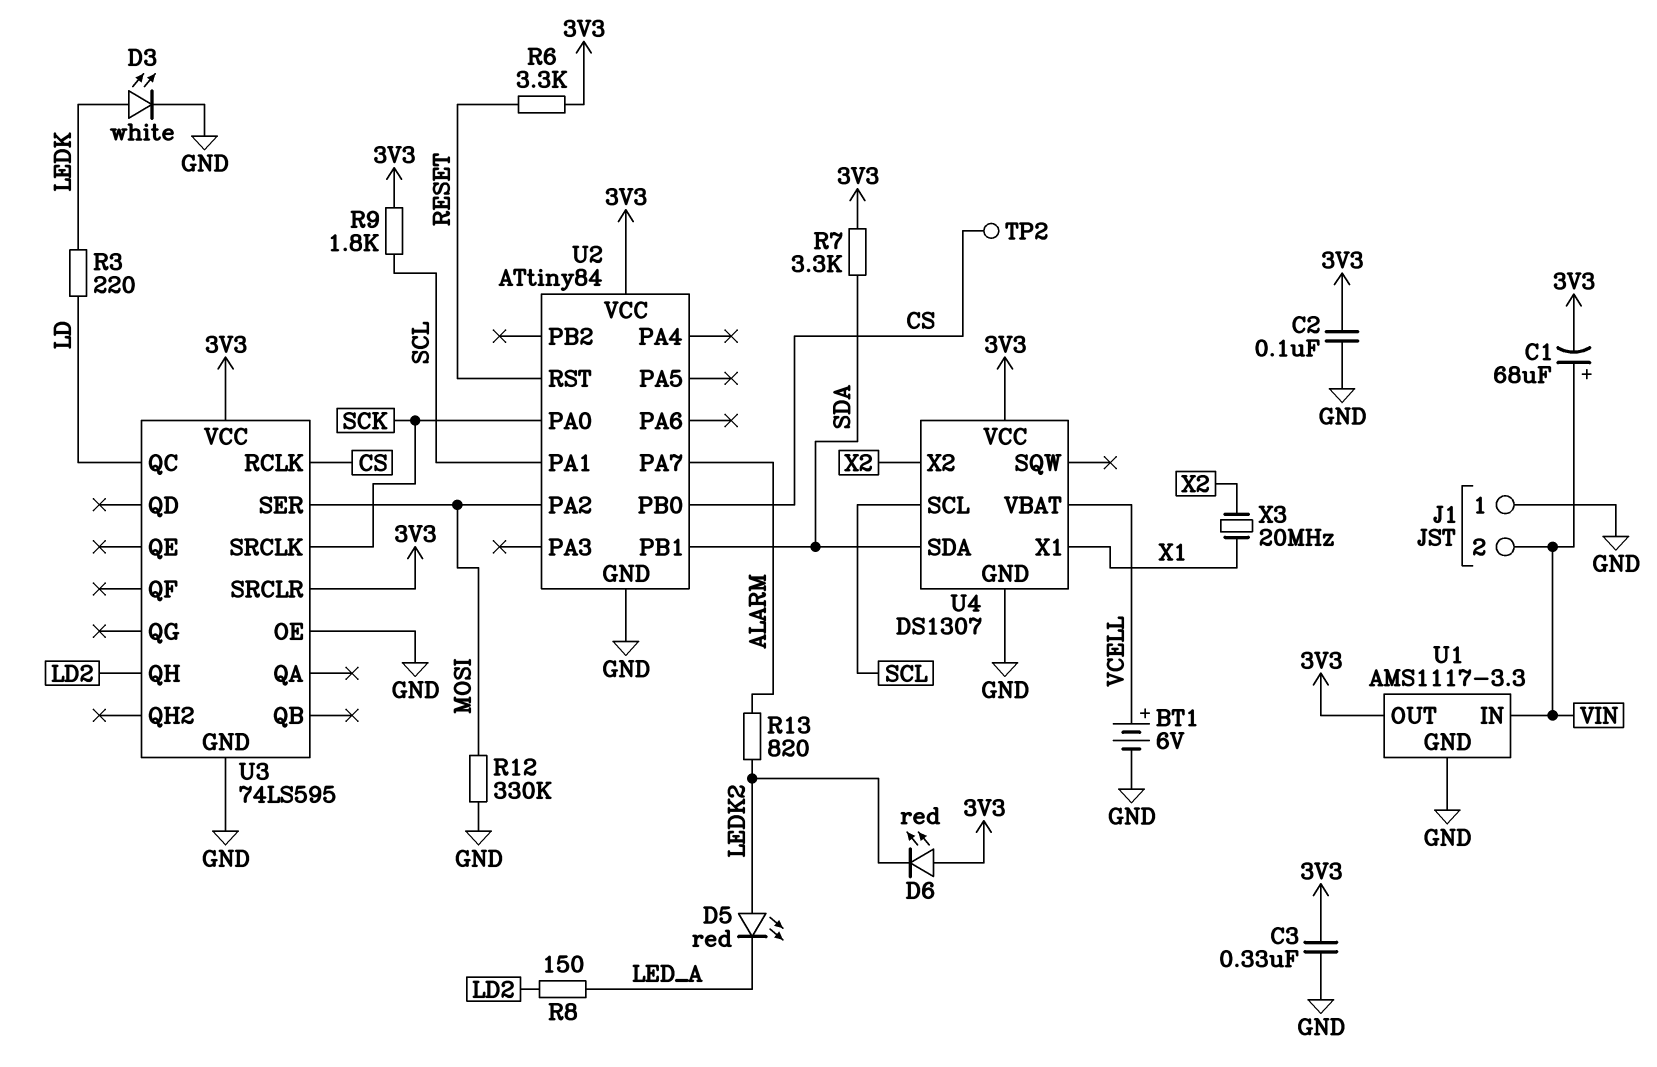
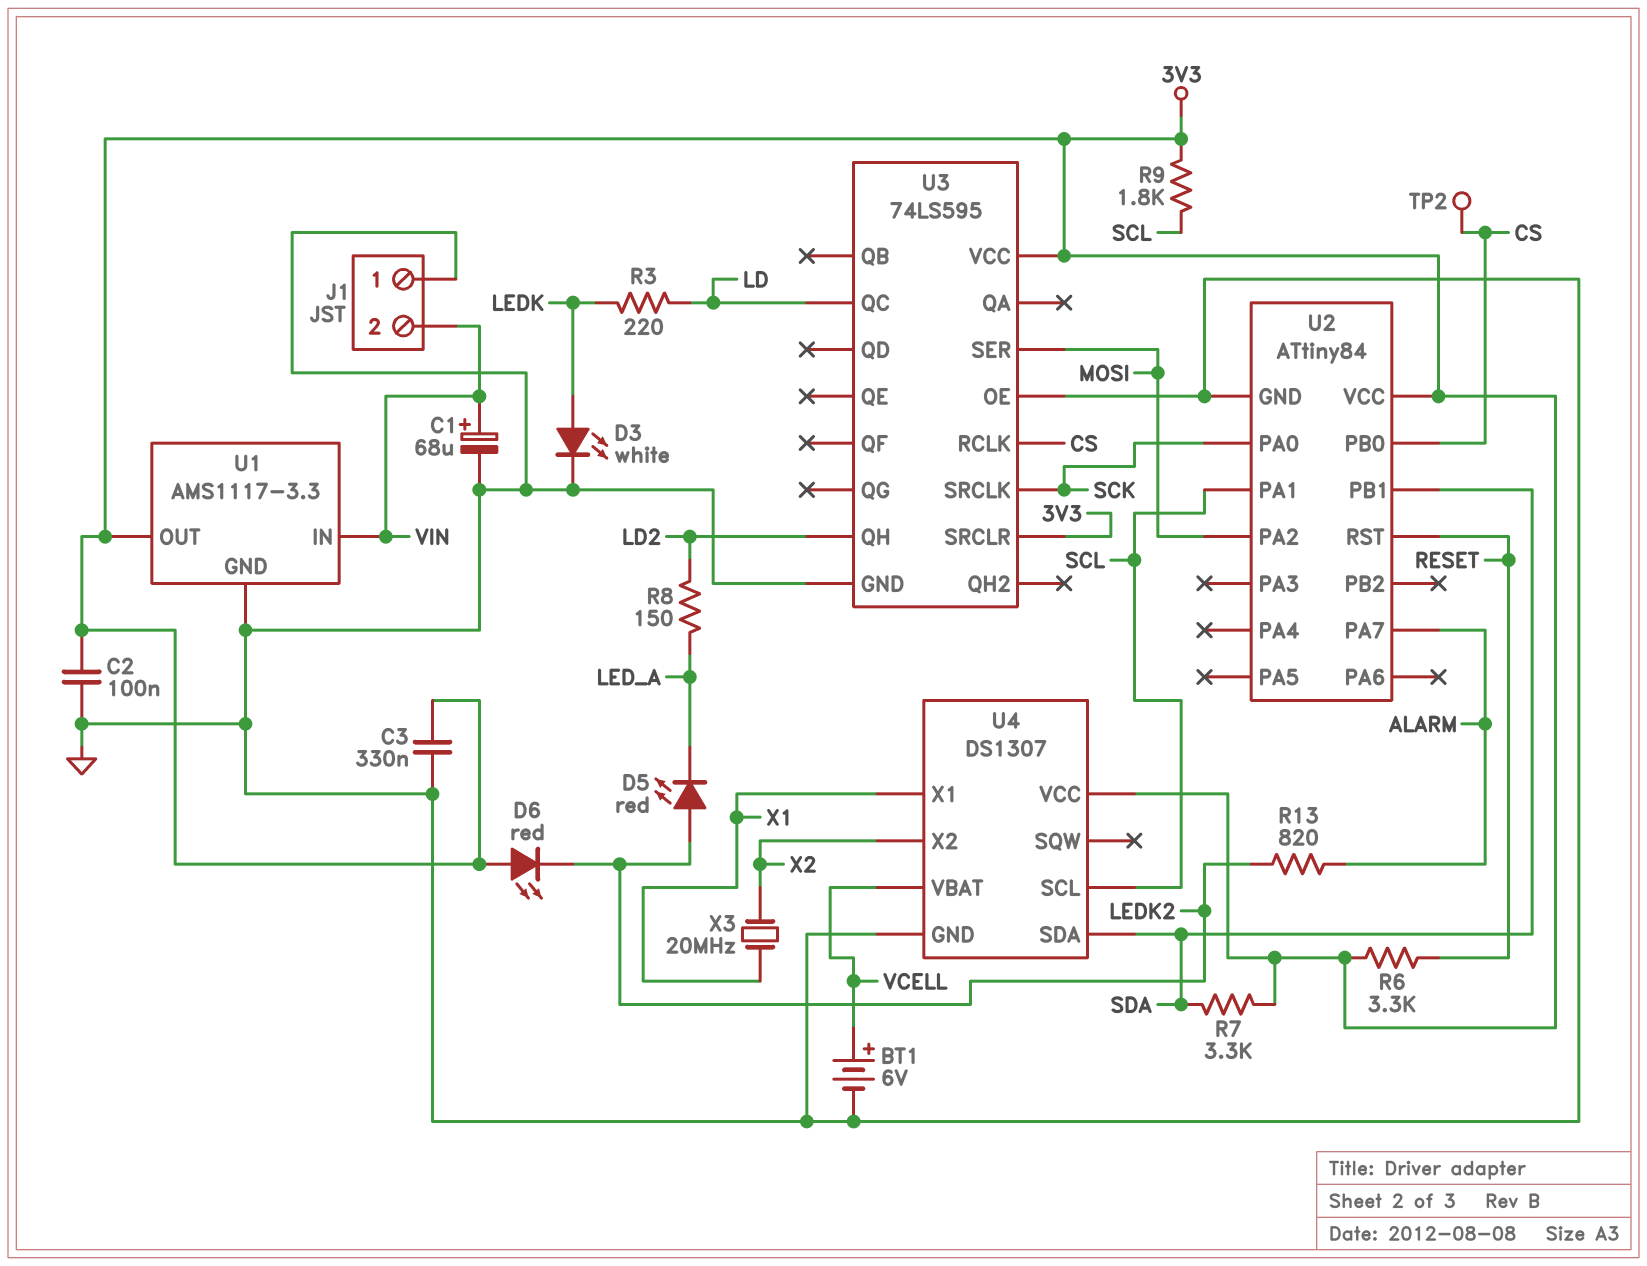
C1: 68uF (plus VIN, minus 3V3) -> 68uF (plus VIN, minus GND)
R12: 330k (GND, MOSI) -> none

